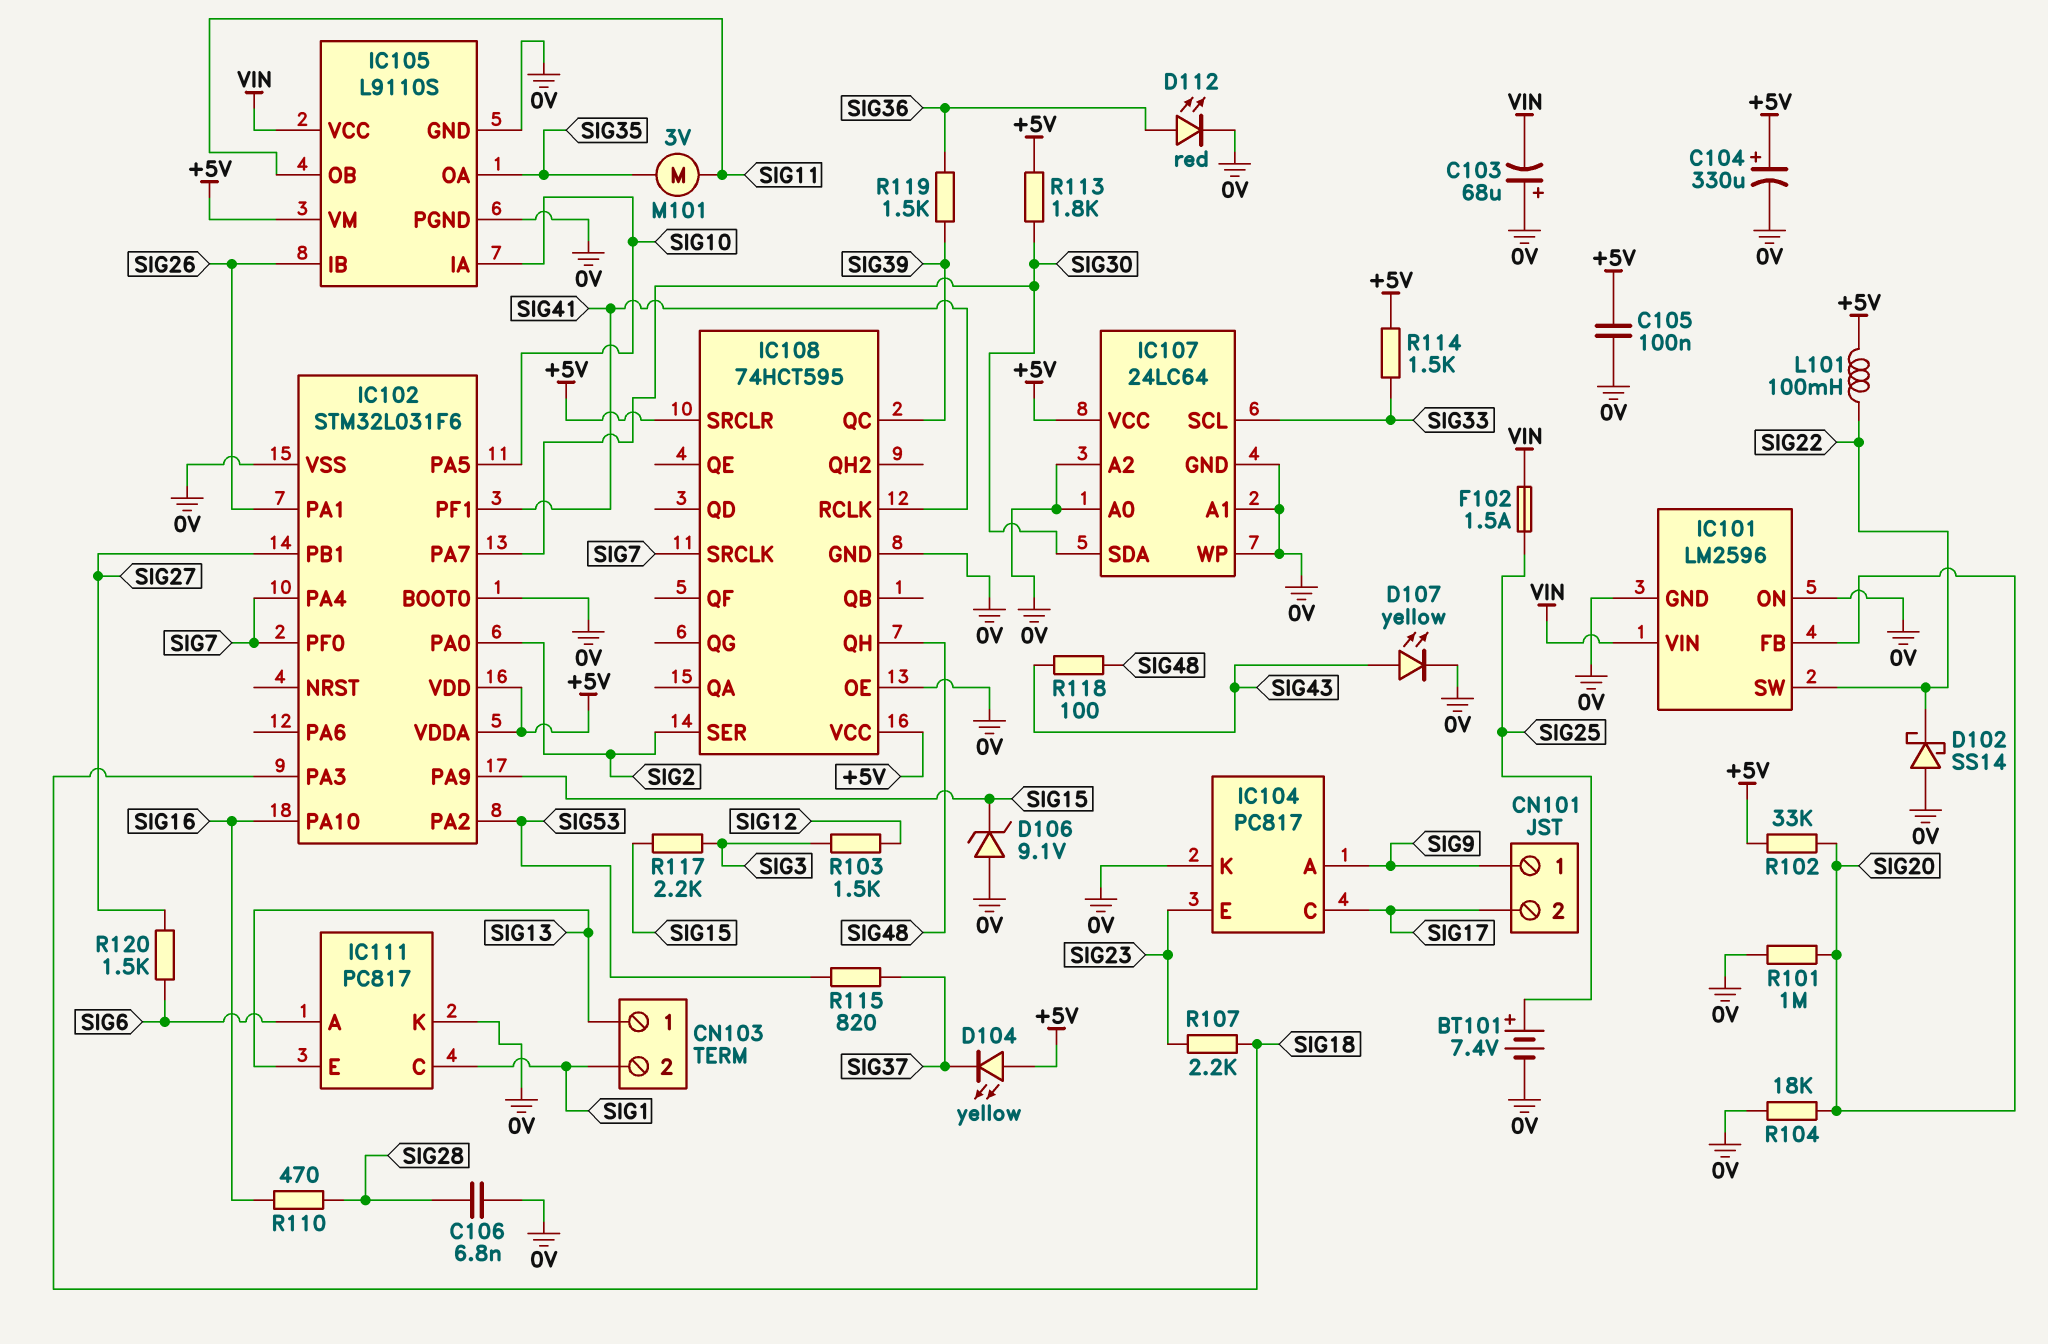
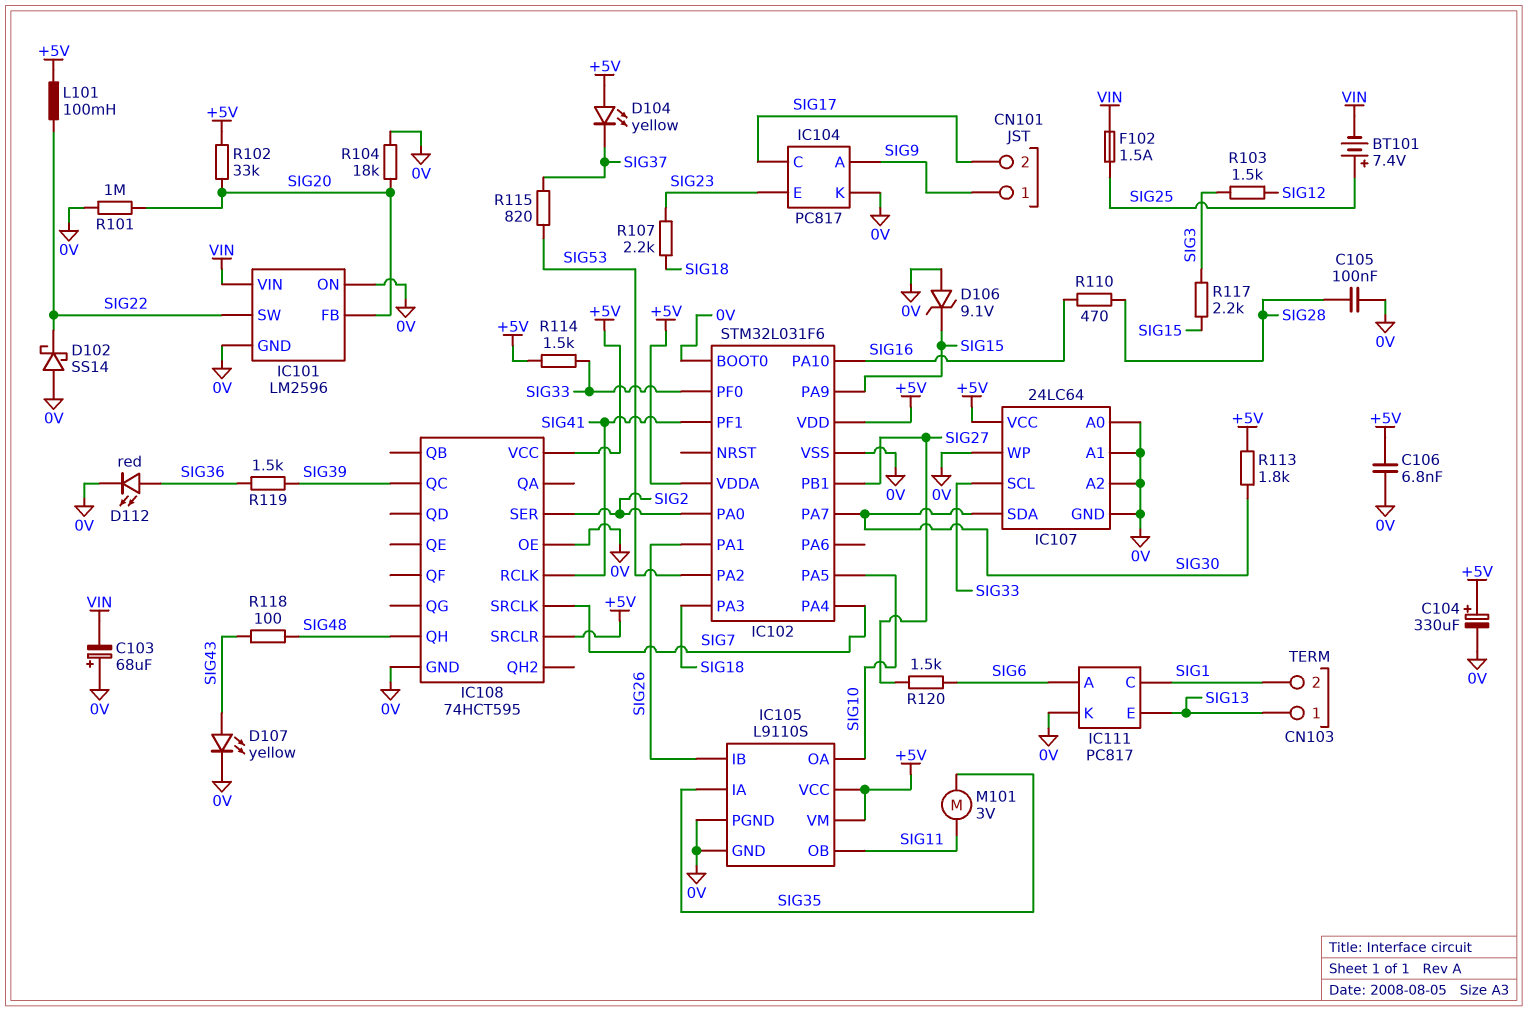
BT101: 7.4V (plus SIG25, minus 0V) -> 7.4V (plus SIG25, minus VIN)
C105: 100nF (+5V, 0V) -> 100nF (0V, SIG28)
C106: 6.8nF (0V, SIG28) -> 6.8nF (+5V, 0V)
IC102 pin PF0: SIG7 -> SIG33
IC105 pin IA: SIG10 -> SIG35
IC105 pin OA: SIG35 -> SIG10
IC105 pin VCC: VIN -> +5V

